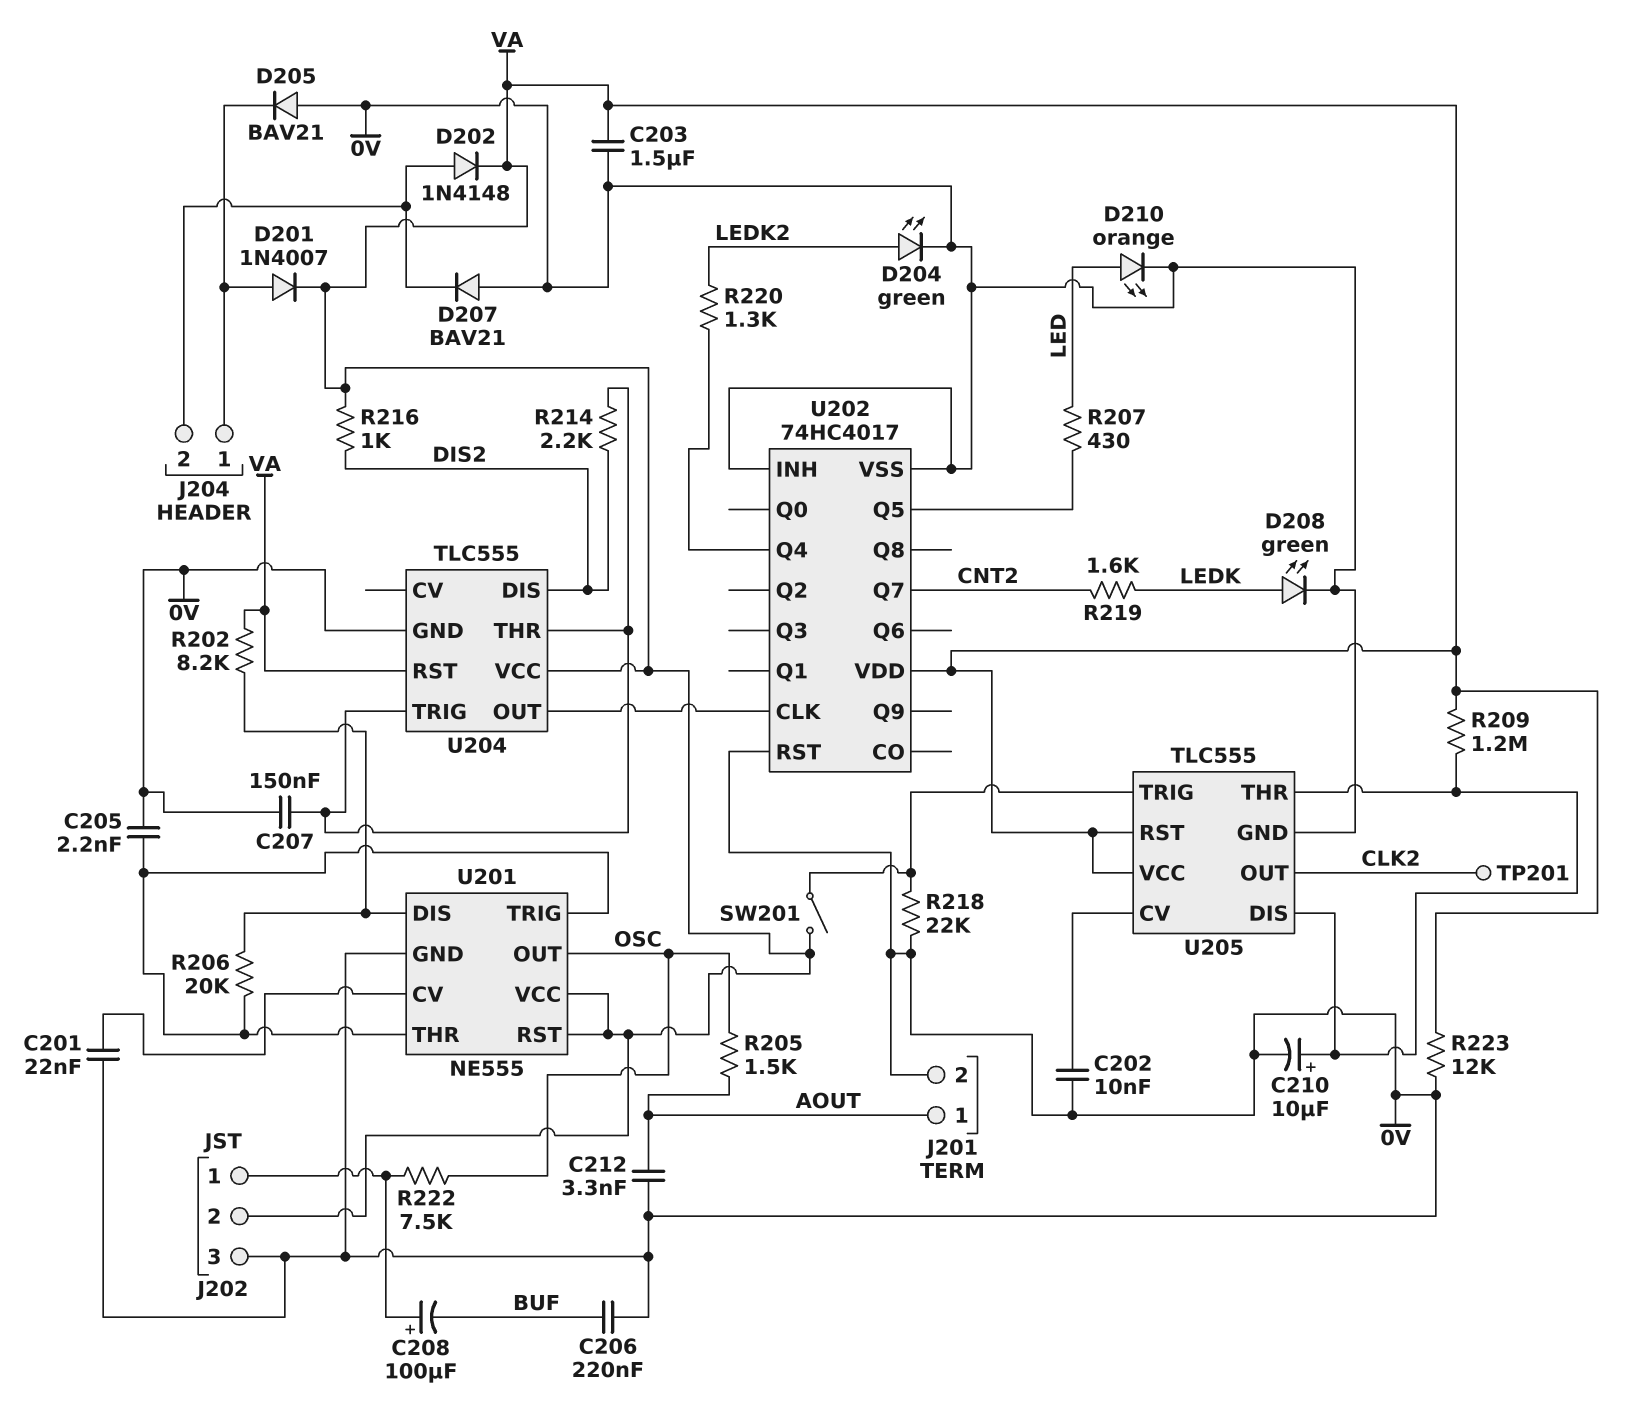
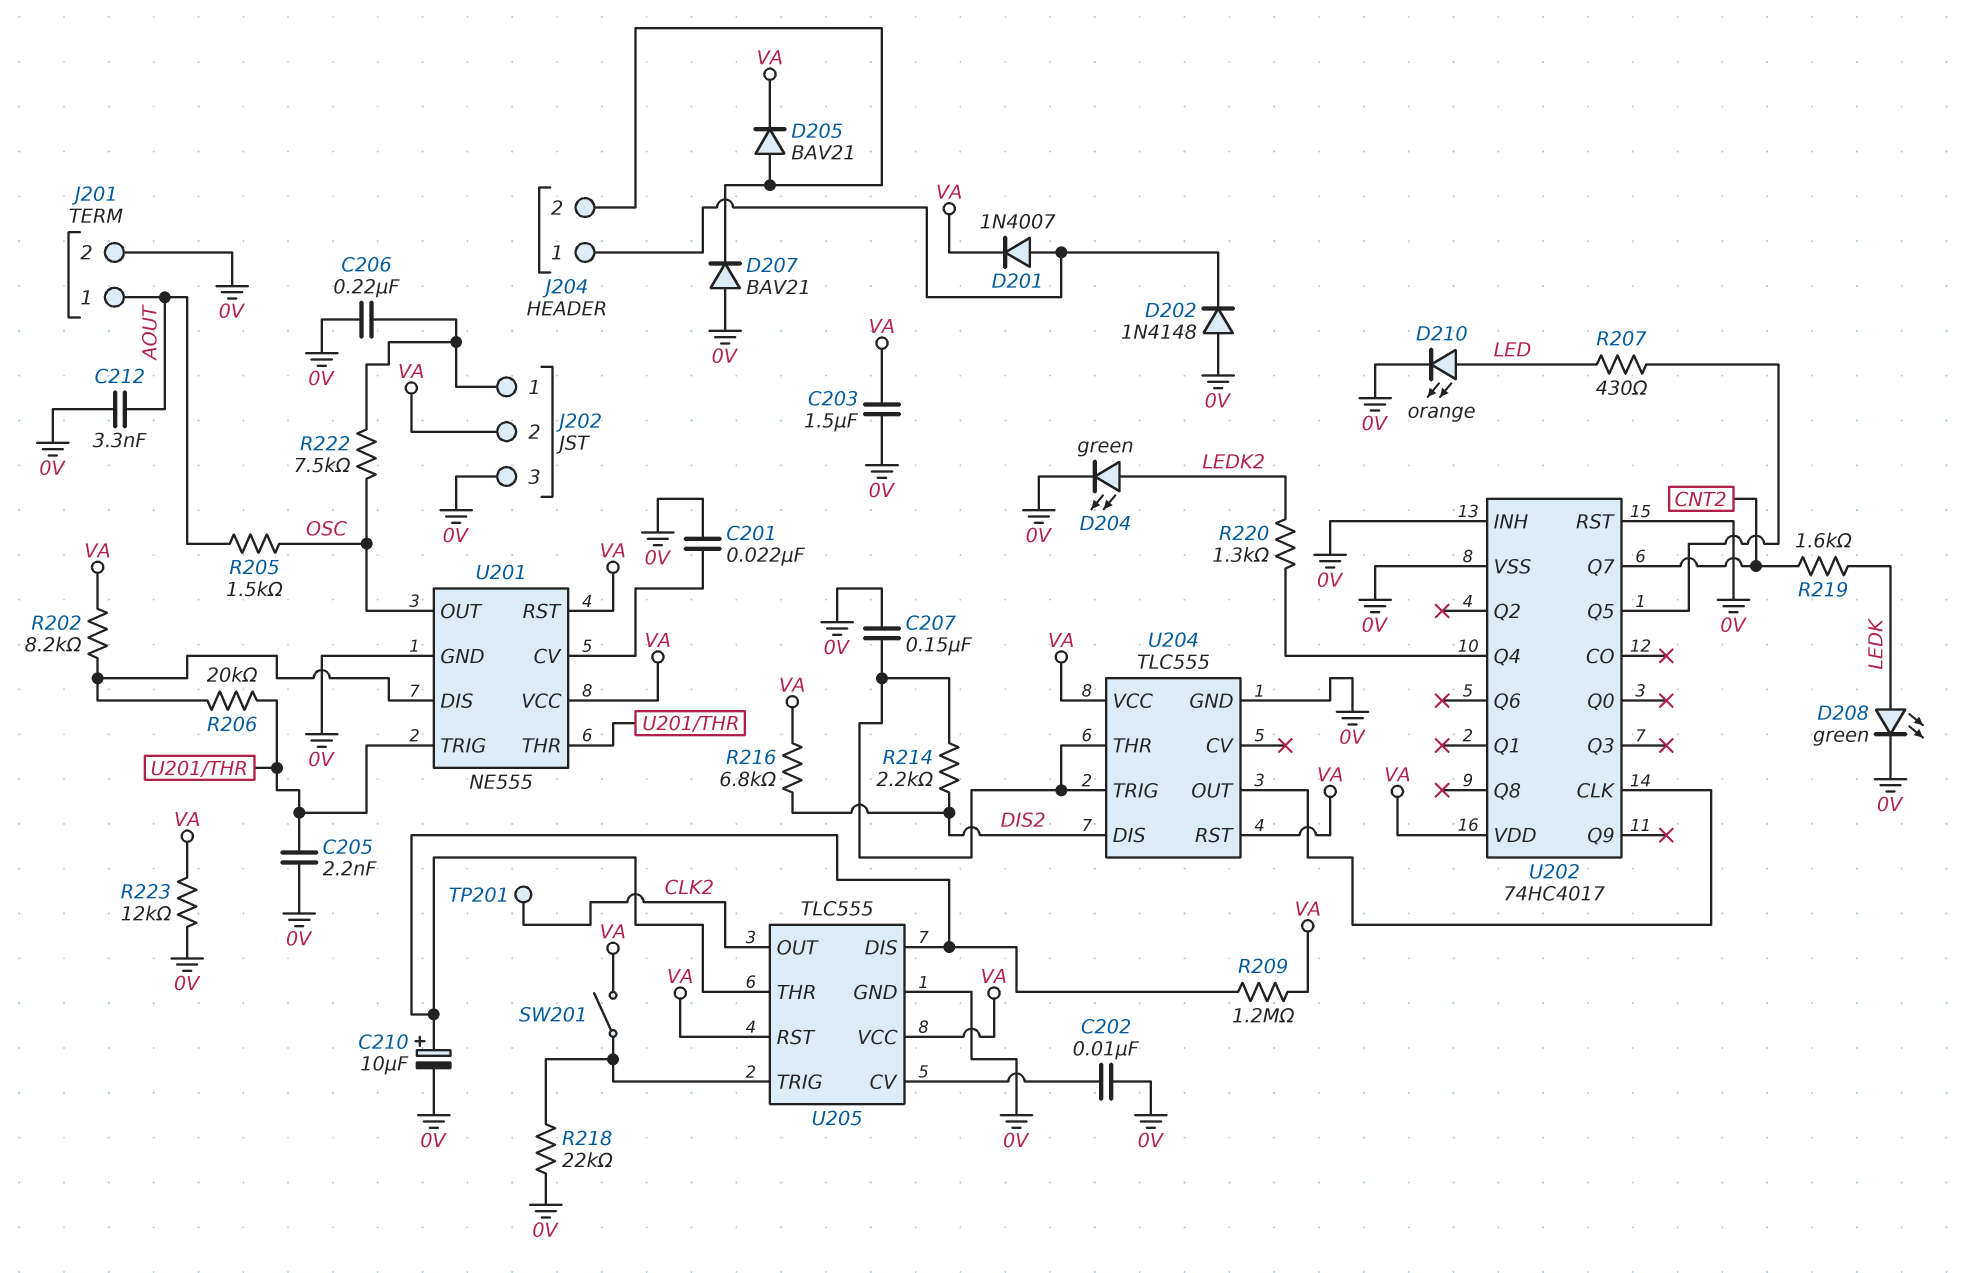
C206: 220nF (0V, BUF) -> 220nF (0V, J202/1)
C208: 100uF (plus J202/1, minus BUF) -> none
D202: diode 1N4148 (A J204/2, K VA) -> diode 1N4148 (A 0V, K J204/1)
D205: diode BAV21 (A 0V, K J204/1) -> diode BAV21 (A J204/2, K VA)
R216: 1k (DIS2, VA) -> 6.8k (DIS2, VA)

